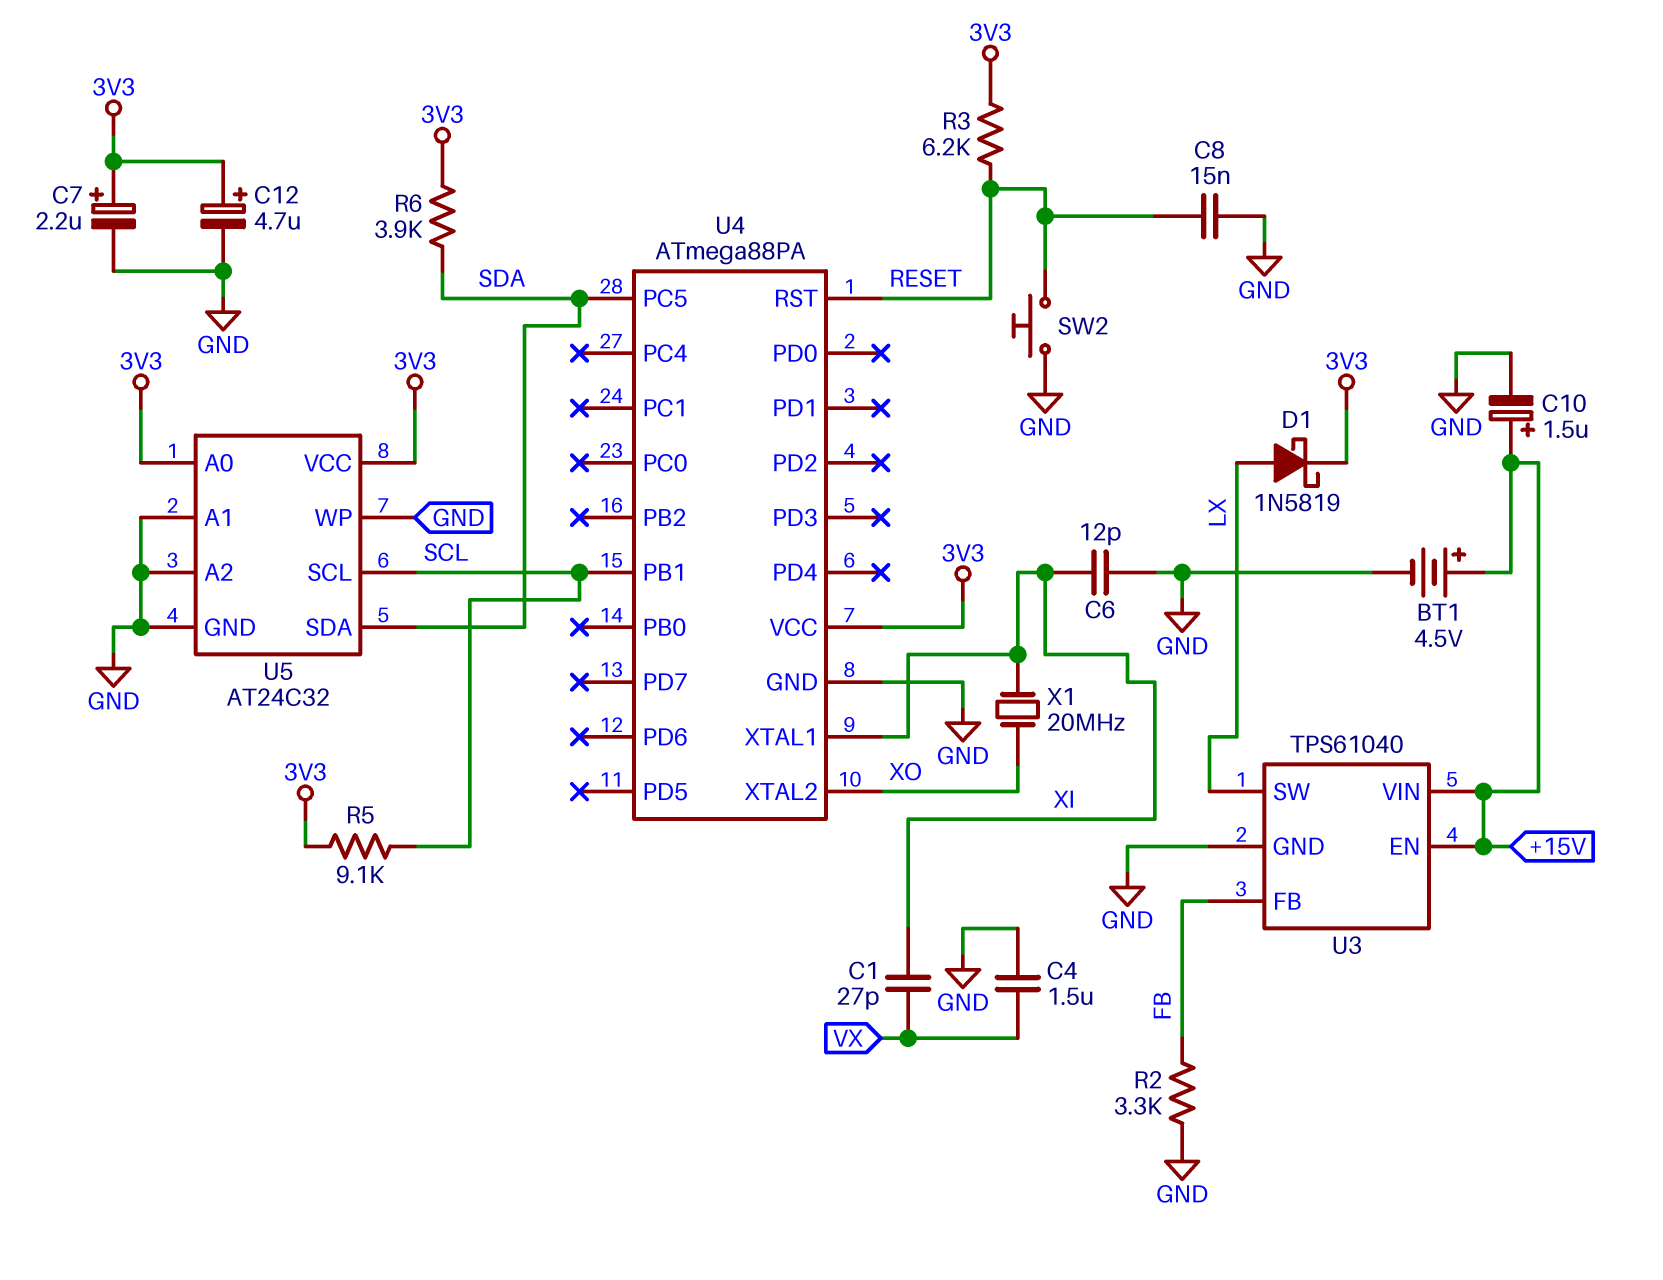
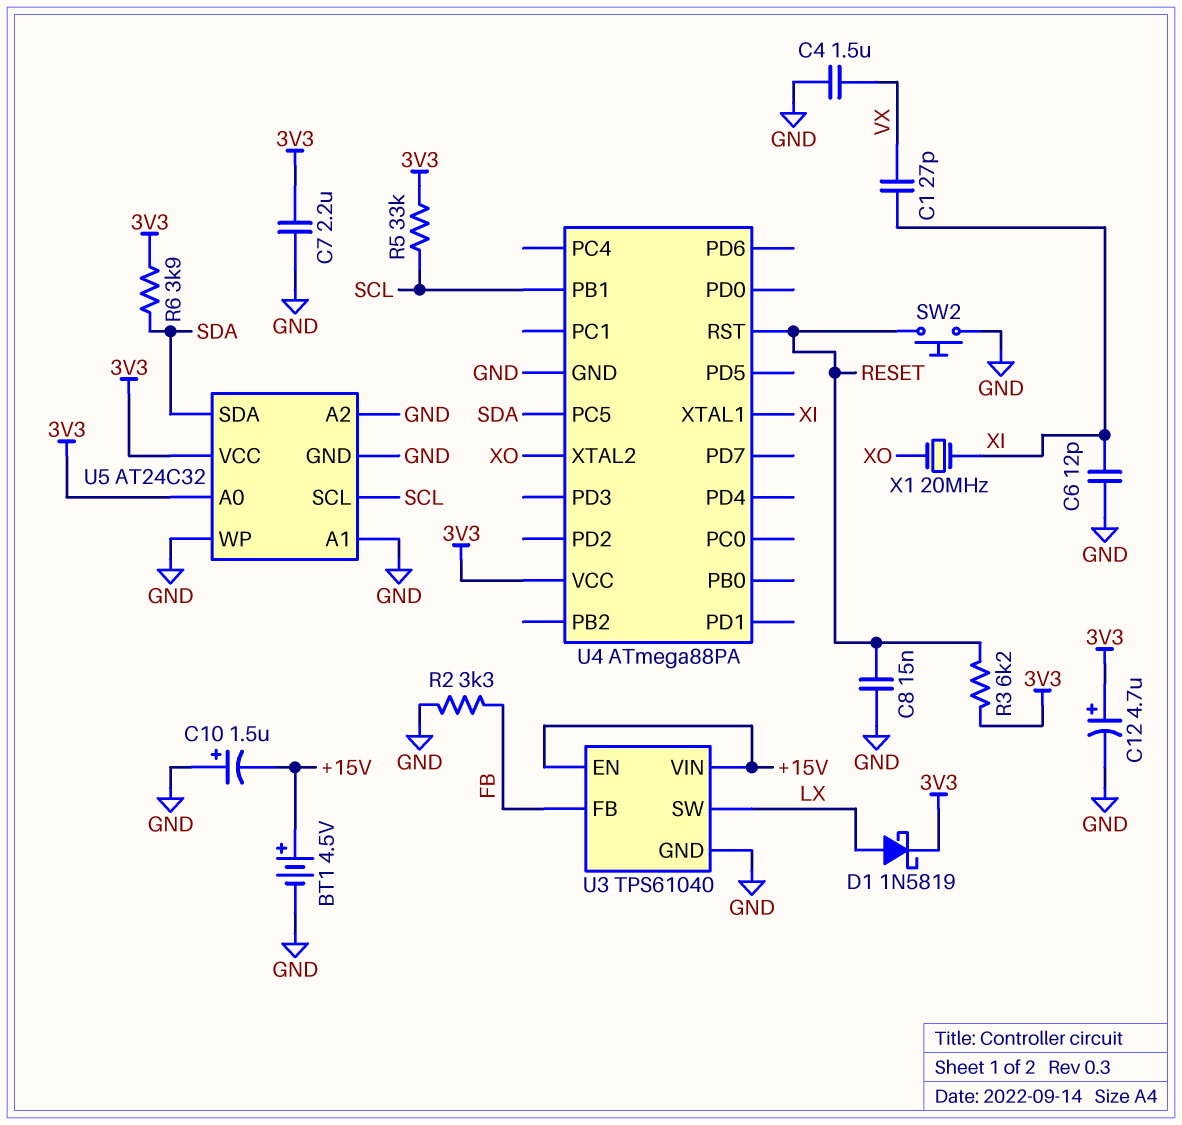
C7: 2.2uF (plus 3V3, minus GND) -> 2.2uF (3V3, GND)
C10: 1.5uF (plus +15V, minus GND) -> 1.5uF (plus GND, minus +15V)
R5: 9.1k (3V3, SCL) -> 33k (3V3, SCL)

